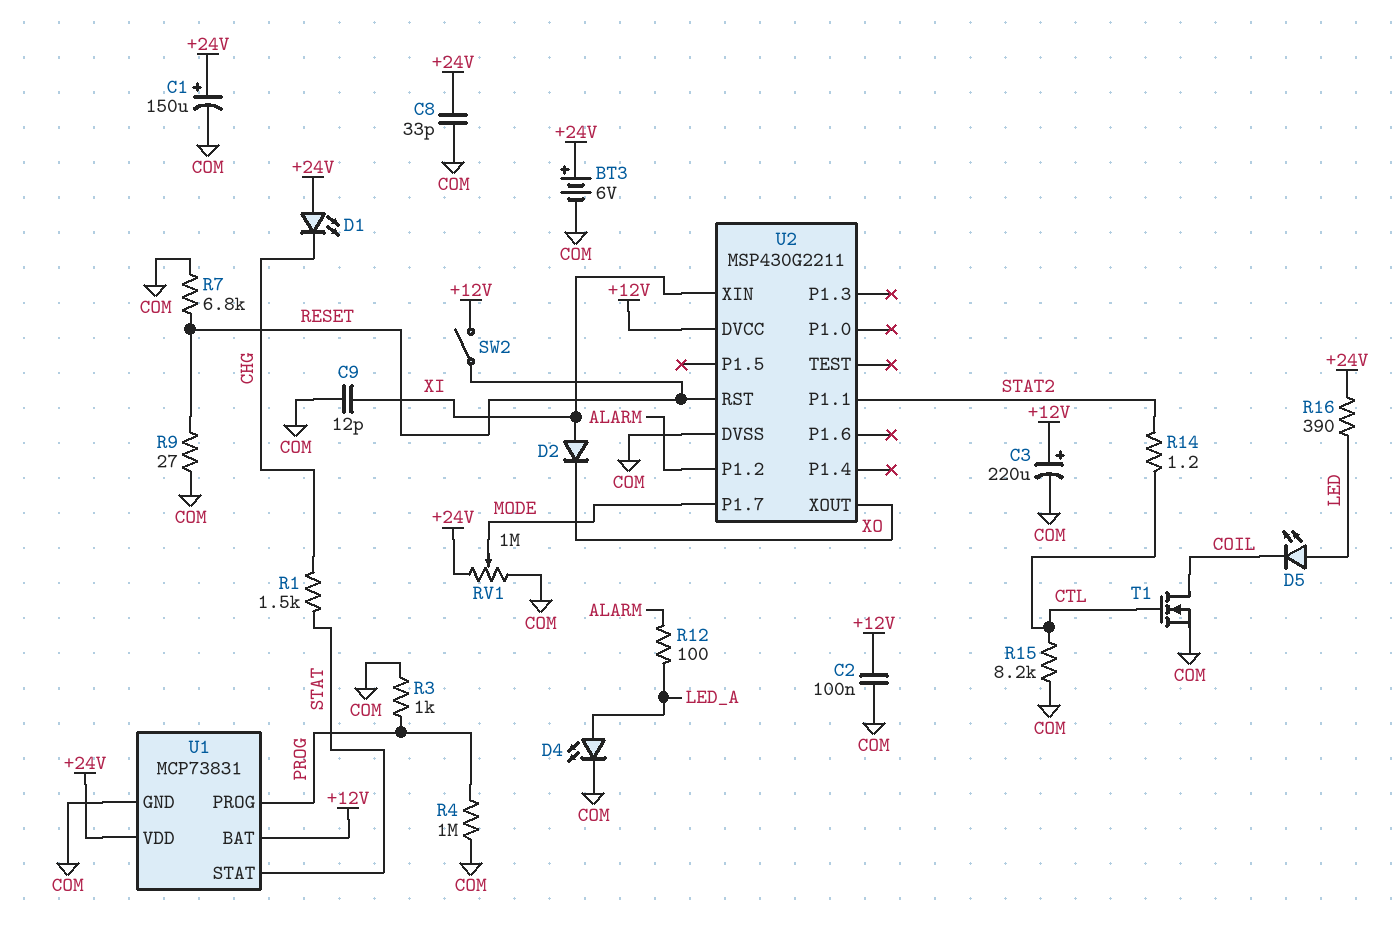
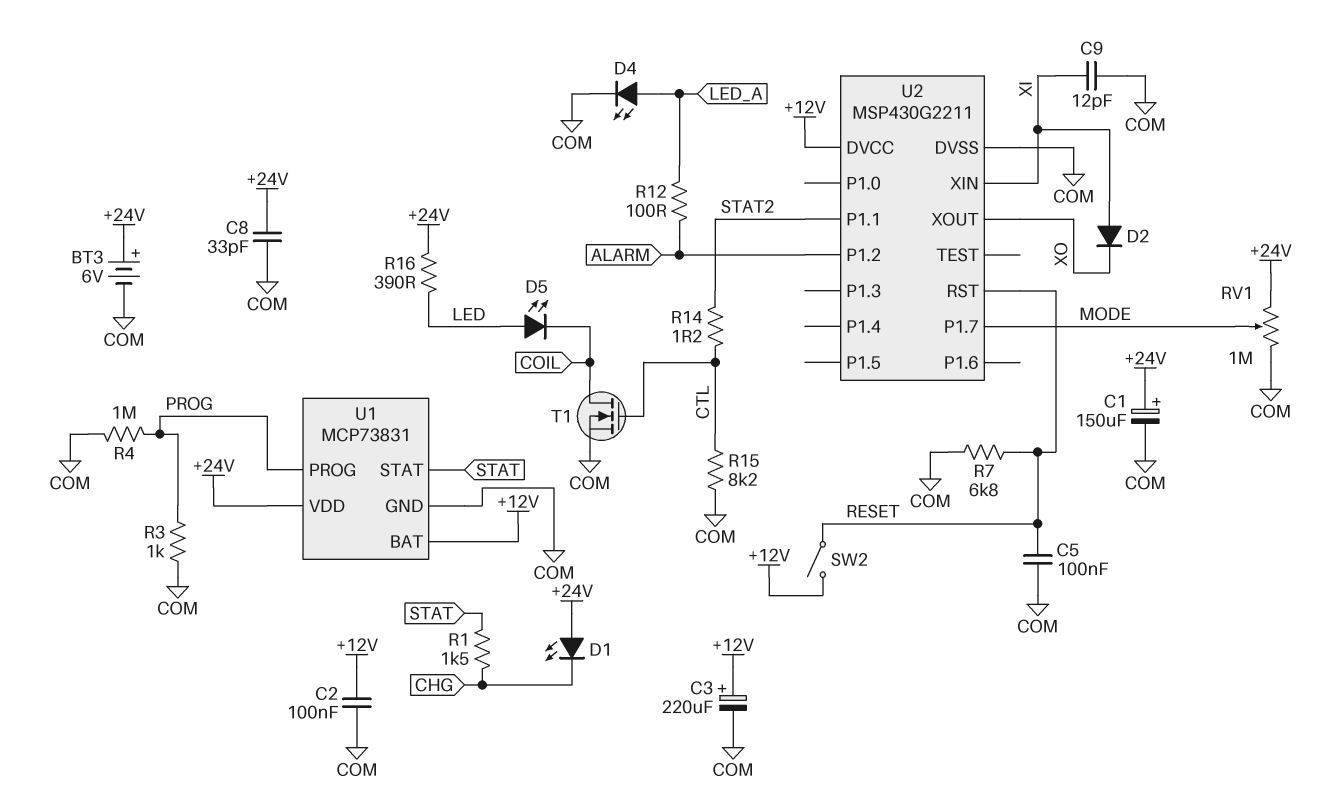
C5: none -> 100nF (COM, RESET)
R9: 27 (COM, RESET) -> none

